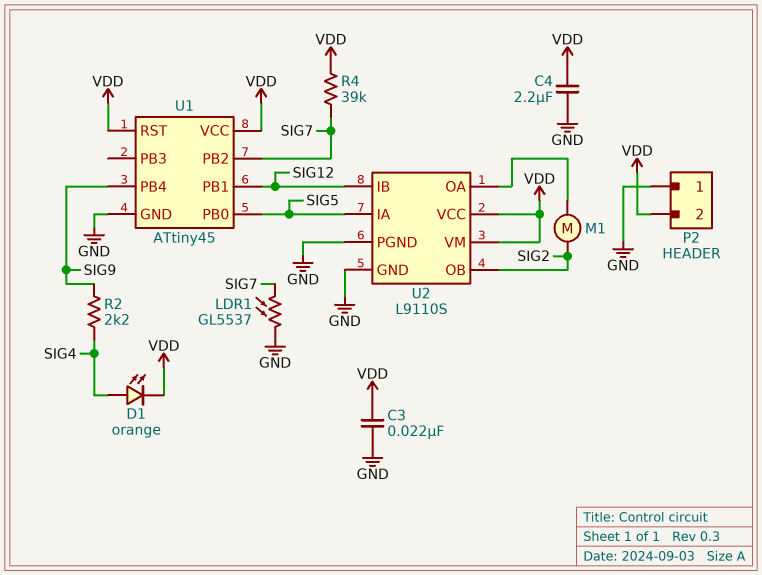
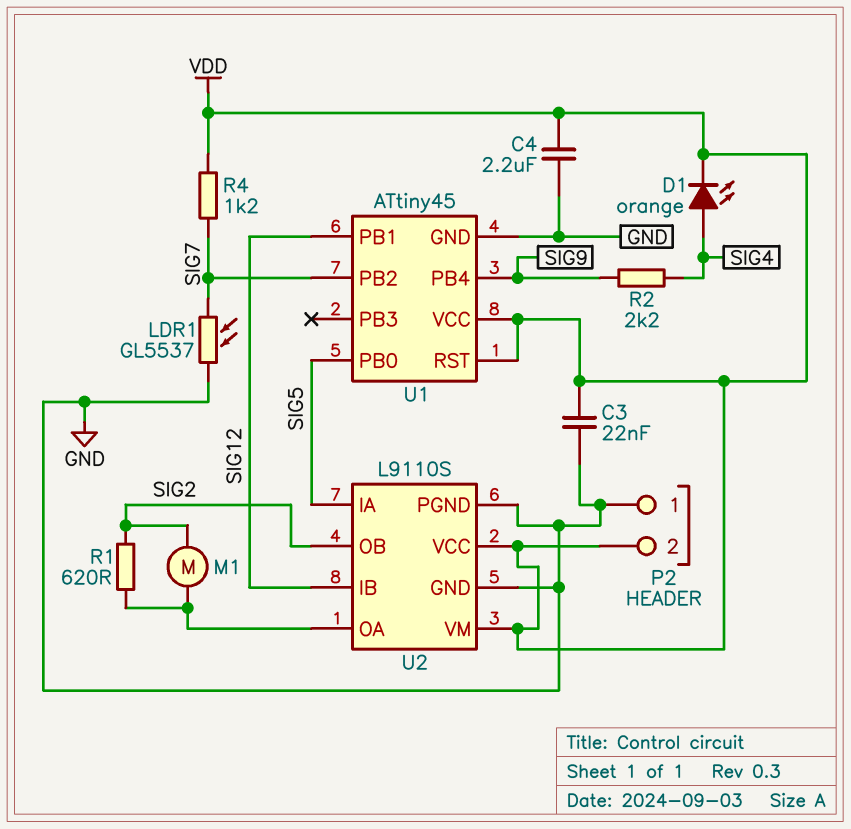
R1: none -> 620 (SIG2, U2/OA)
R4: 39k (SIG7, VDD) -> 1.2k (SIG7, VDD)

